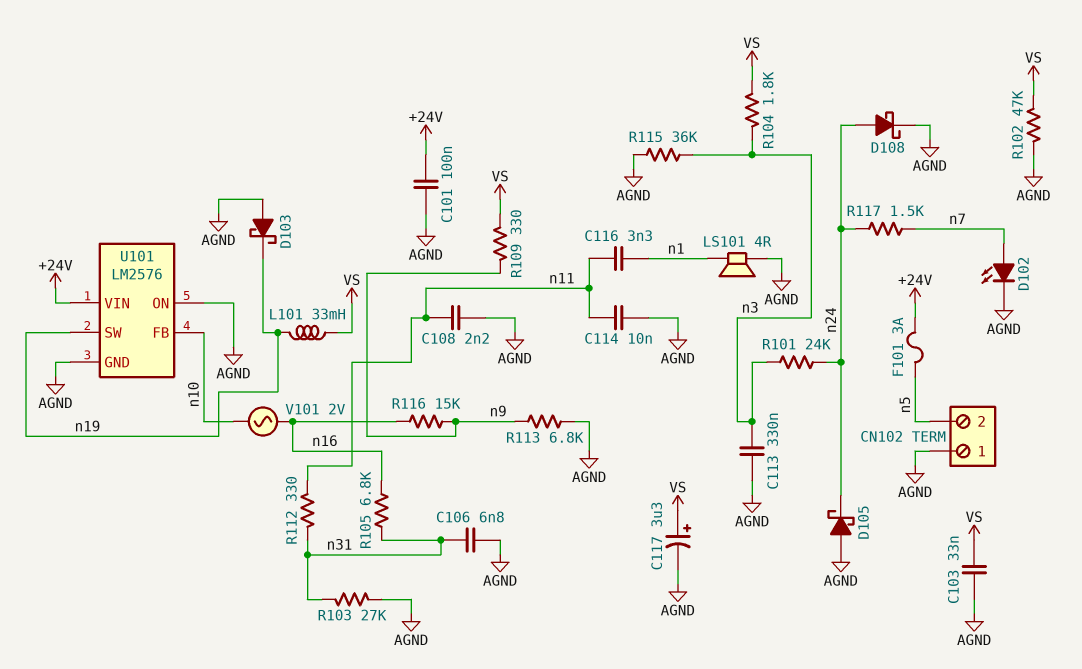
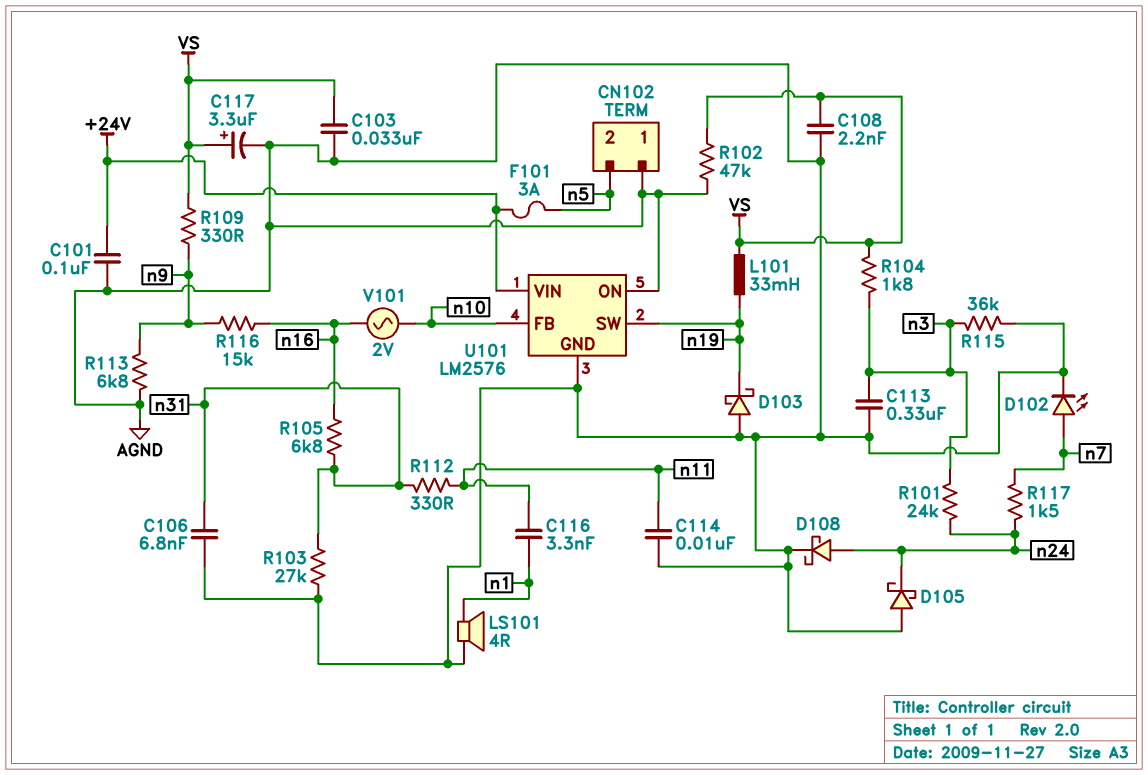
C108: 2.2nF (AGND, n11) -> 2.2nF (AGND, VS)

